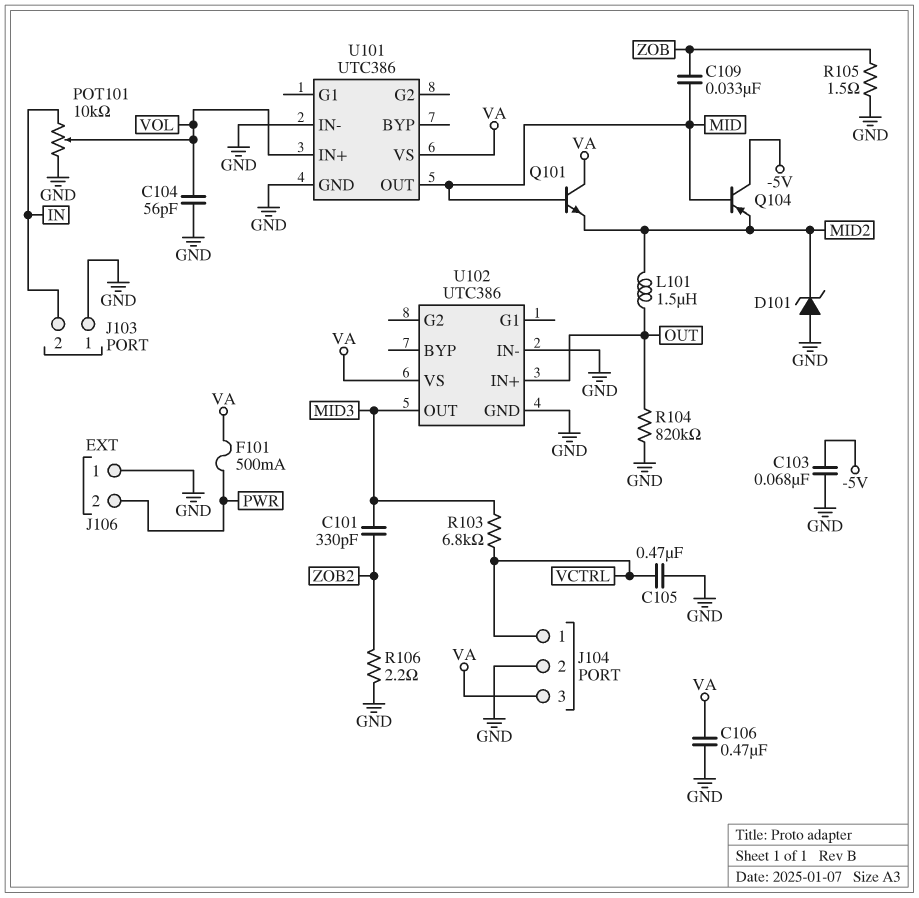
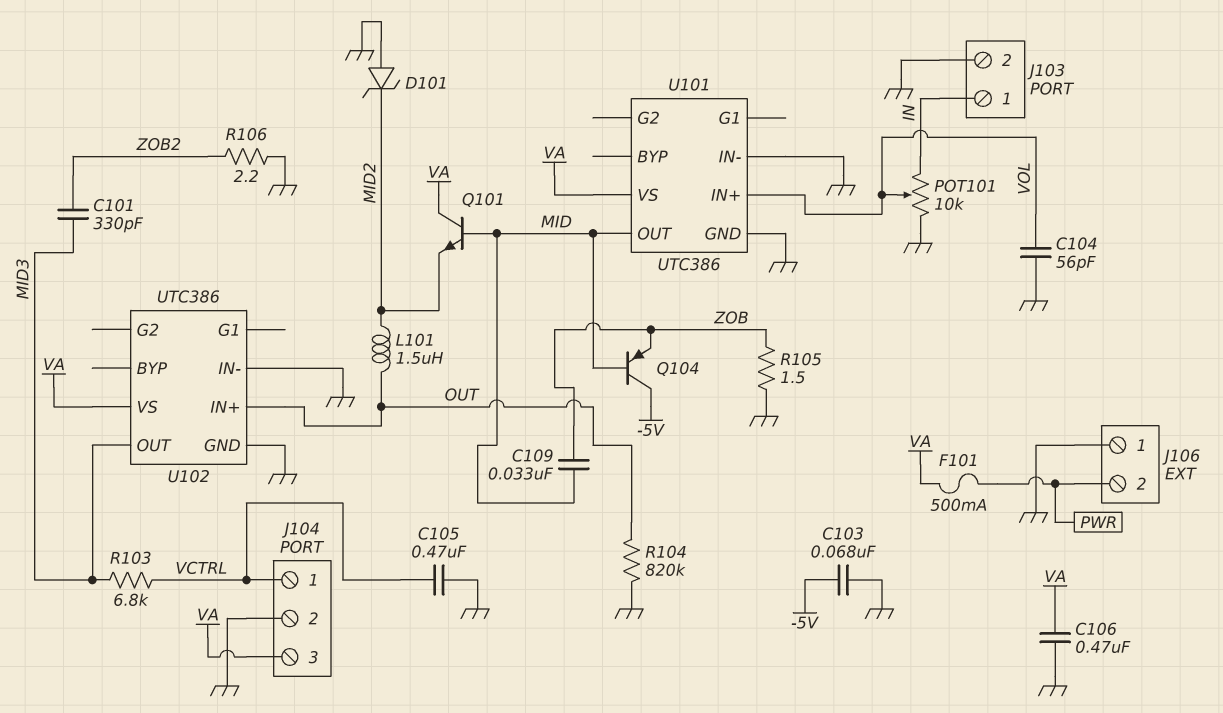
J103 pin 1: GND -> IN
J103 pin 2: IN -> GND
Q104: PNP (B MID, C -5V, E MID2) -> PNP (B MID, C -5V, E ZOB)

